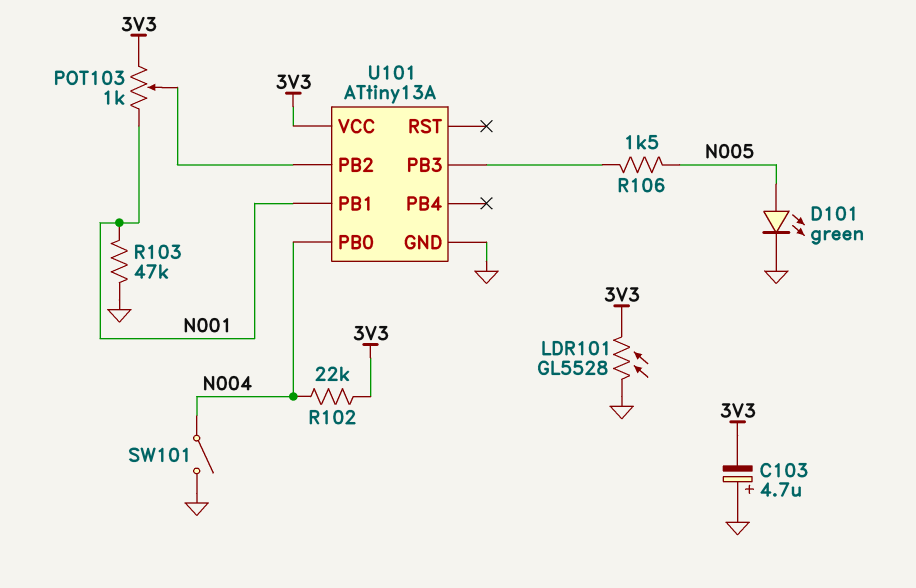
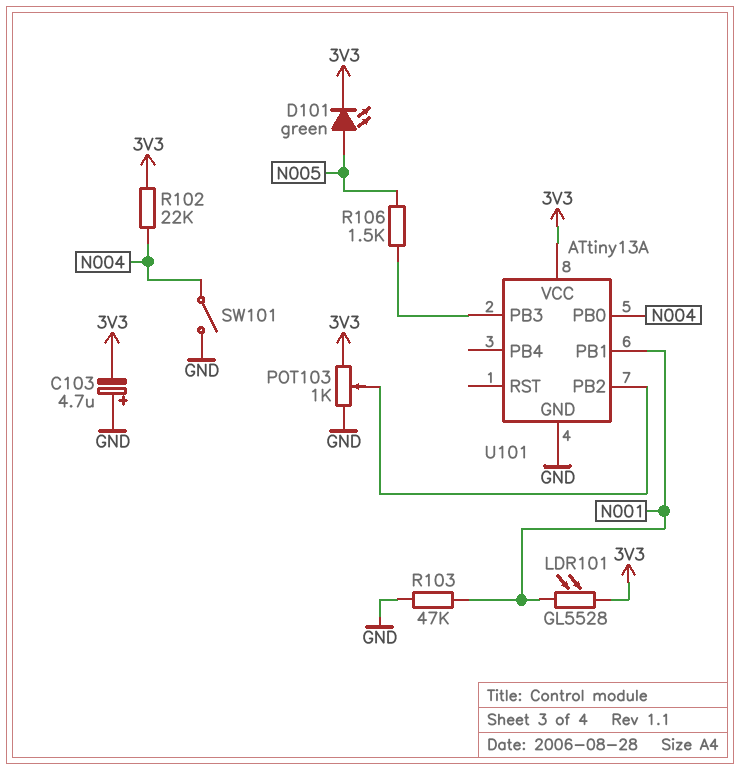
D101: LED green (A N005, K GND) -> LED green (A N005, K 3V3)
LDR101: GL5528 (3V3, GND) -> GL5528 (3V3, N001)
POT103: 1k (3V3, N001, wiper U101/PB2) -> 1k (3V3, GND, wiper U101/PB2)

